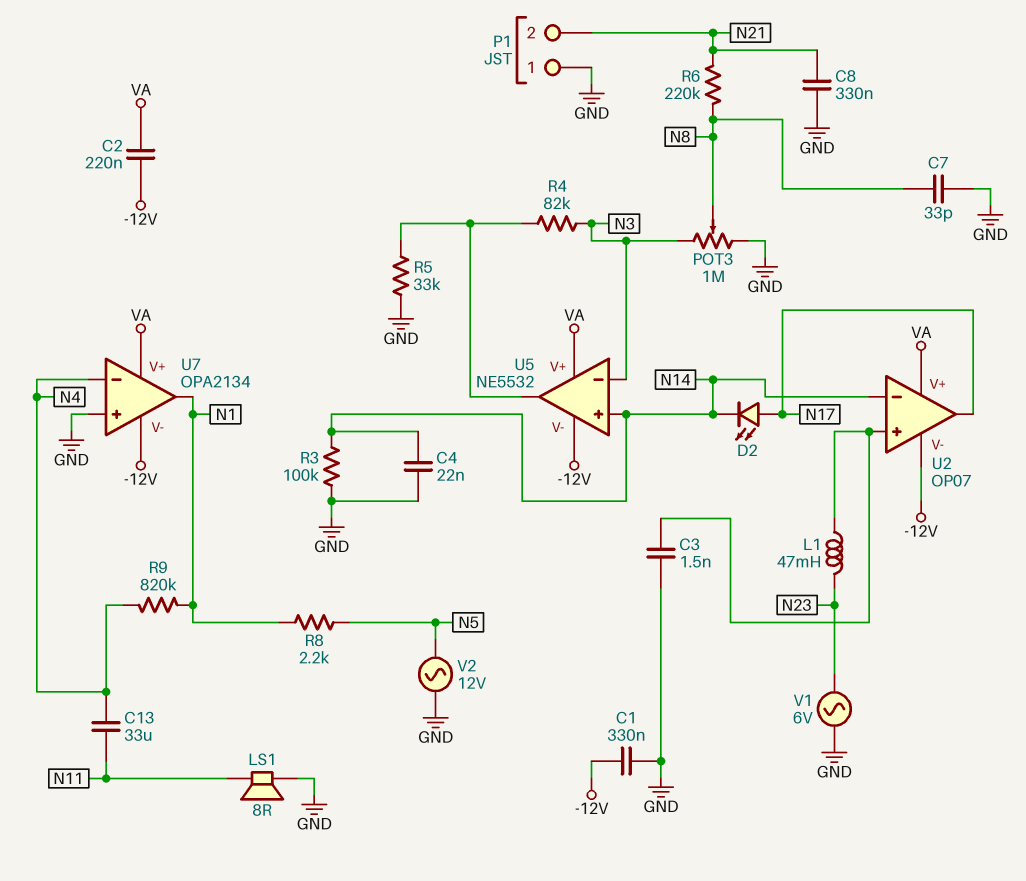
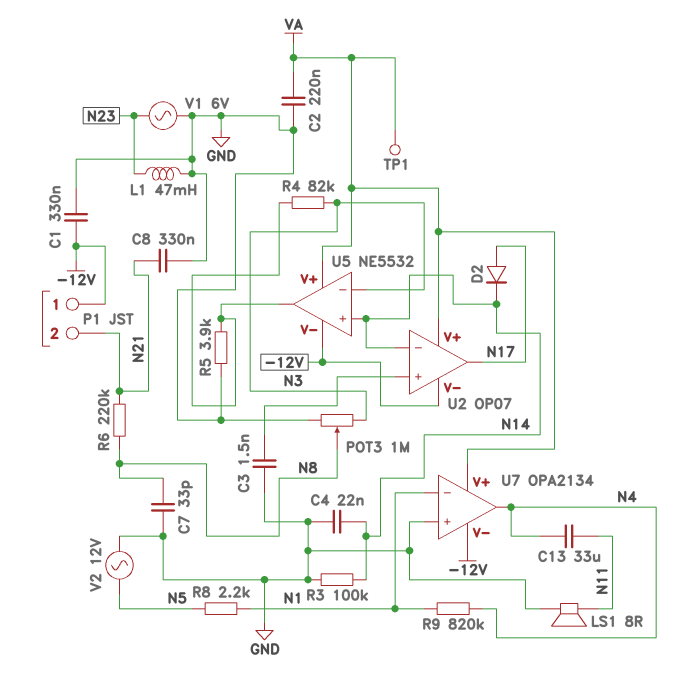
C2: 220nF (-12V, VA) -> 220nF (GND, VA)
D2: LED (A N17, K N14) -> diode (A N17, K N14)
L1: 47mH (N23, U2/in+) -> 47mH (GND, N23)
P1 pin 1: GND -> -12V
R5: 33k (GND, U5/out) -> 3.9k (GND, U5/out)
TP1: none -> test point (VA)
U7 pin in-: N4 -> N1
U7 pin out: N1 -> N4

